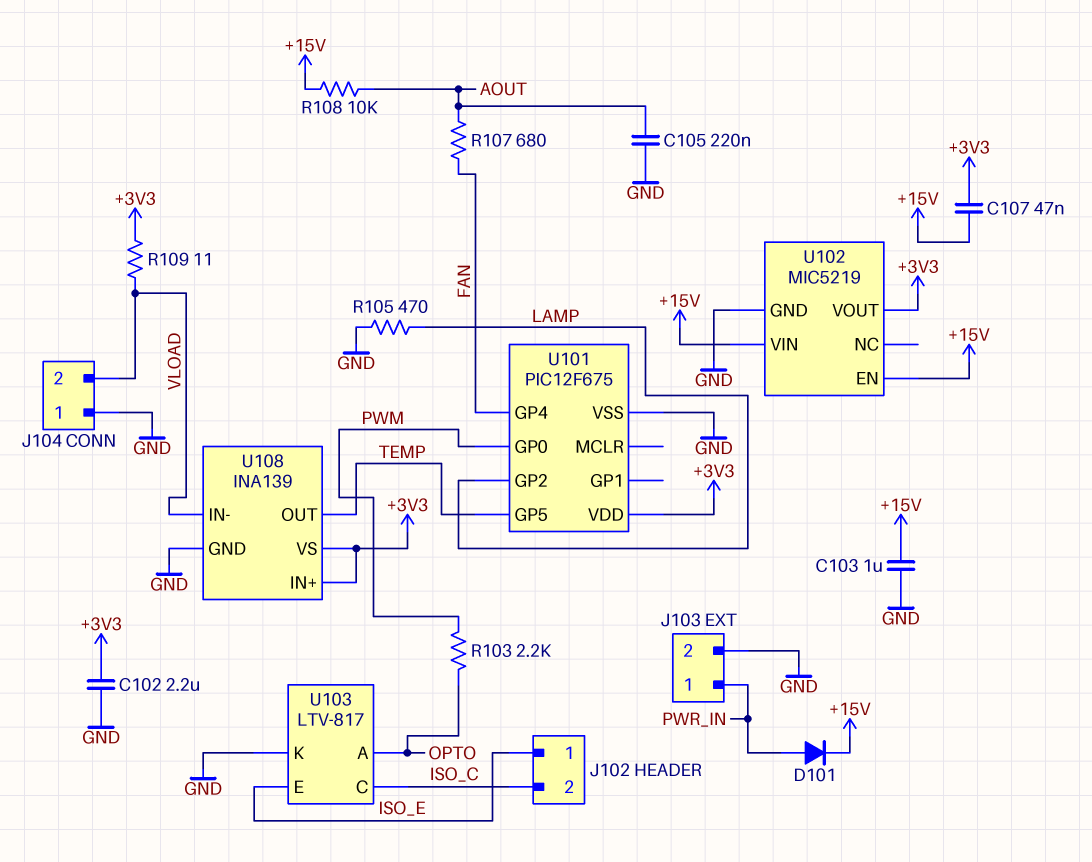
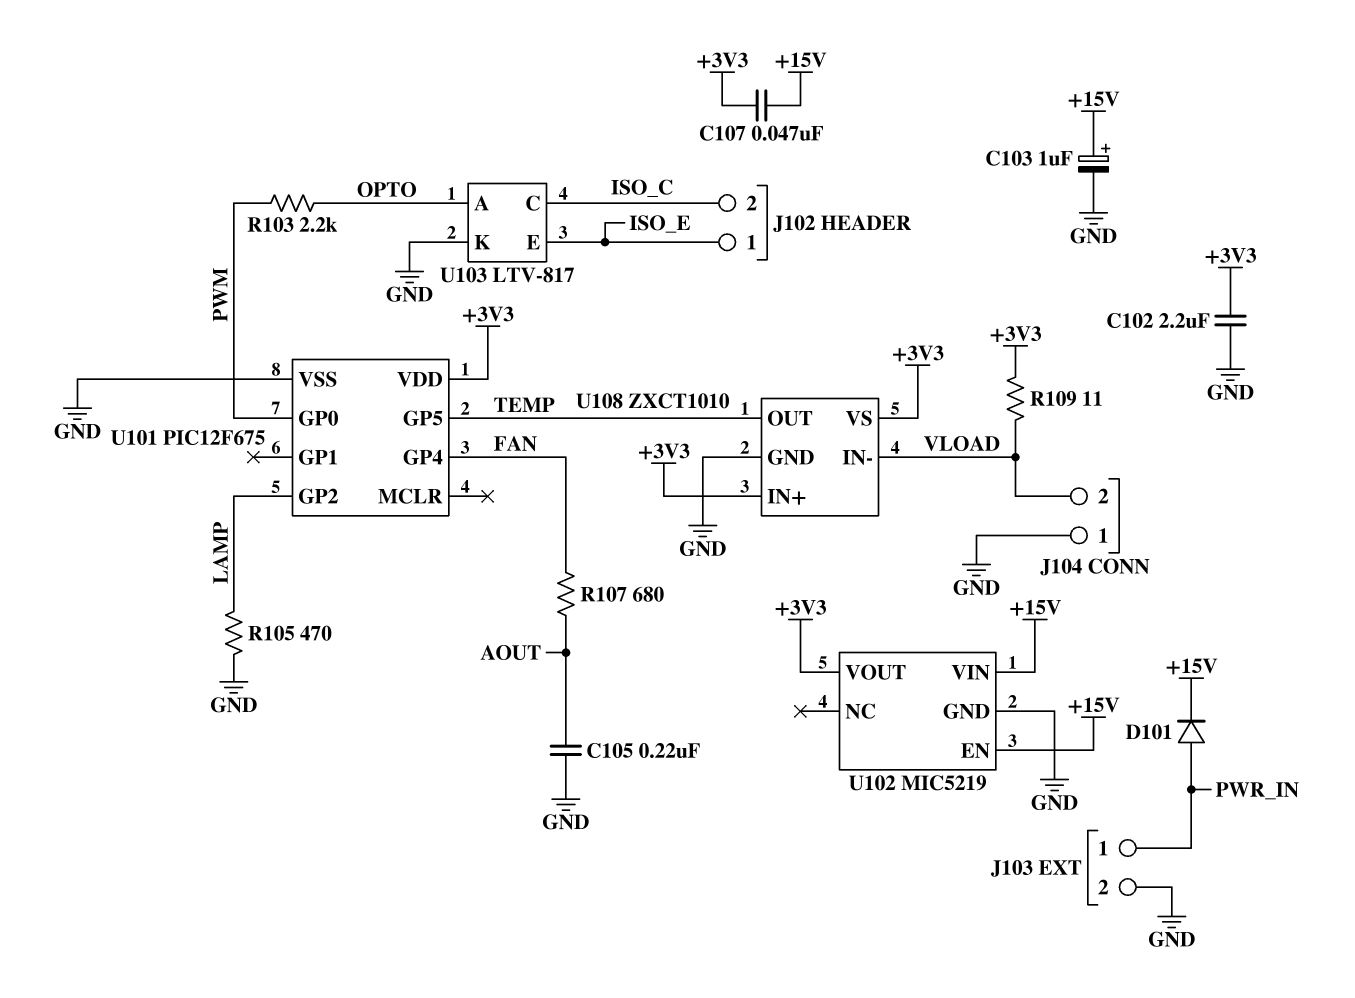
C103: 1uF (+15V, GND) -> 1uF (plus +15V, minus GND)
R108: 10k (+15V, AOUT) -> none
U108: INA139 -> ZXCT1010

